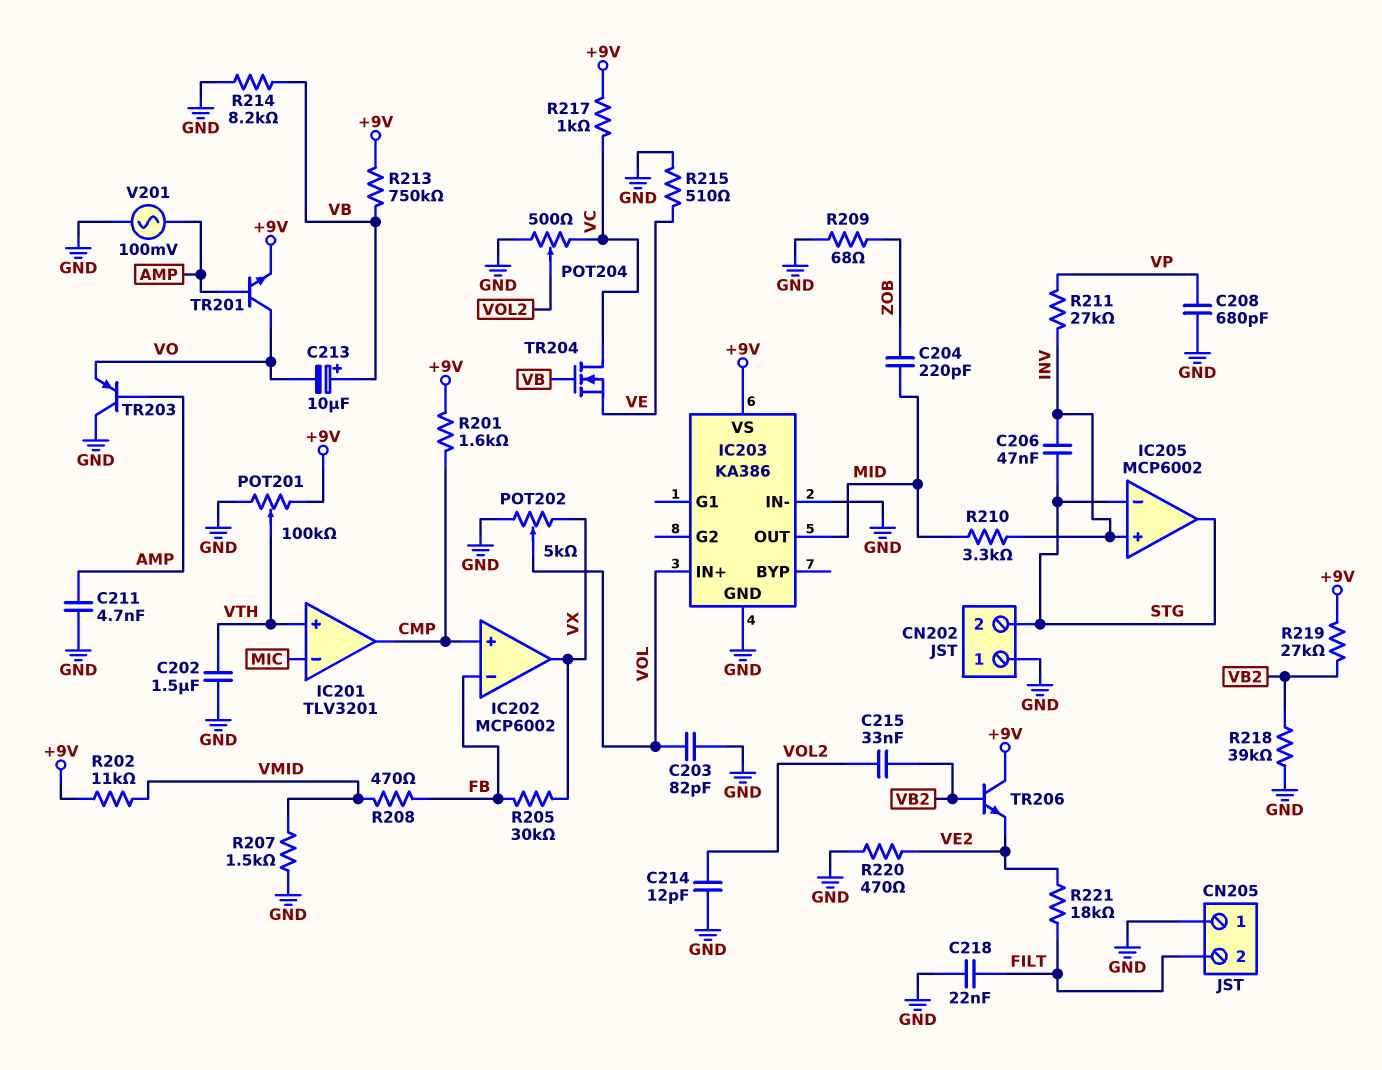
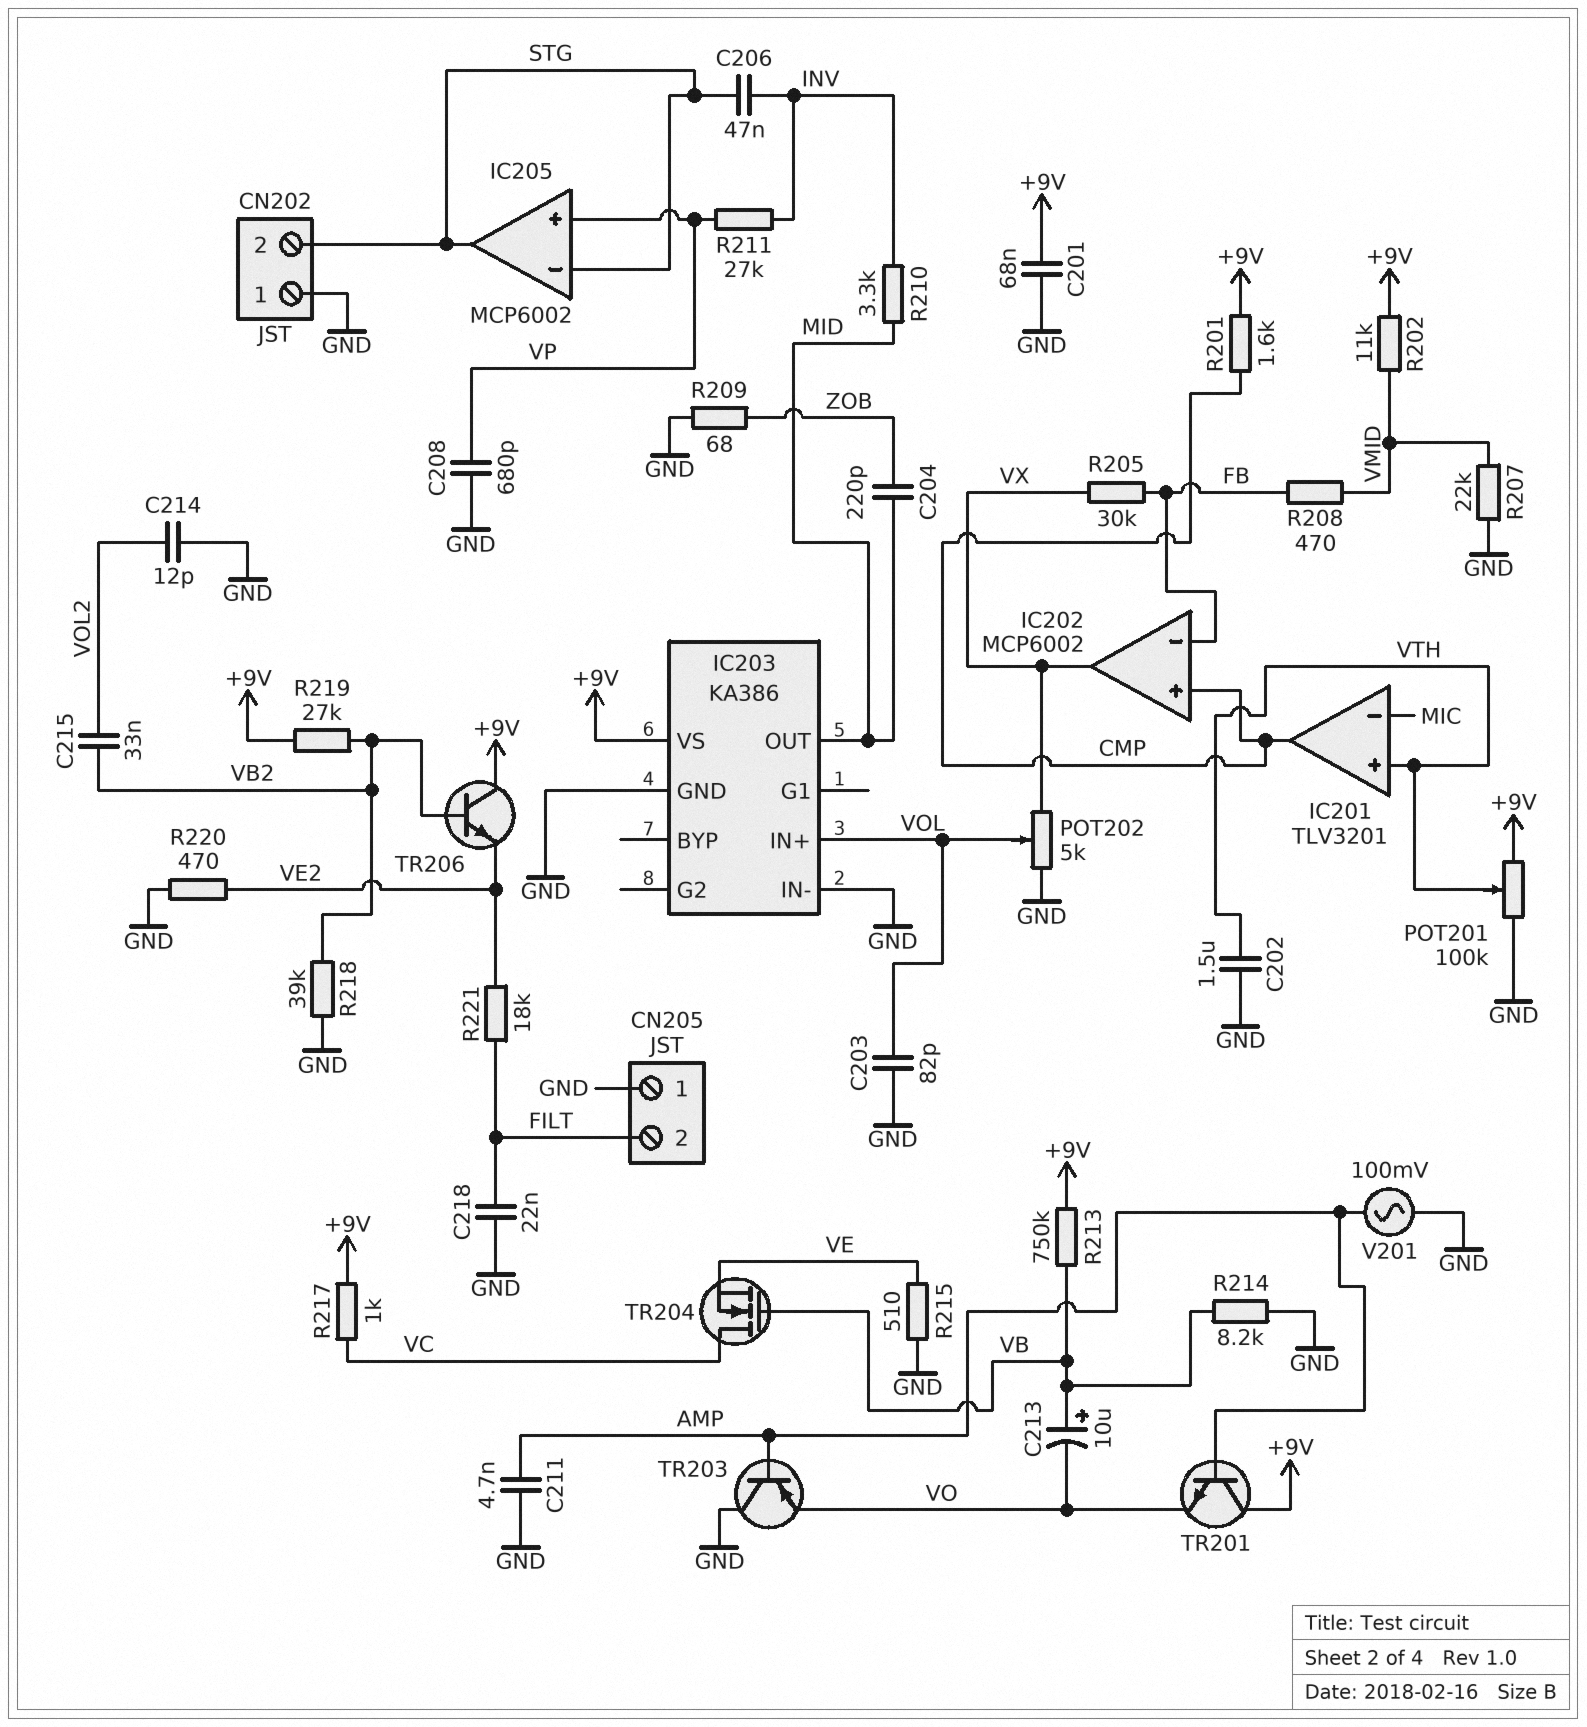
C201: none -> 68nF (+9V, GND)
IC205 pin in+: INV -> VP
POT204: 500 (GND, VC, wiper VOL2) -> none
R207: 1.5k (GND, VMID) -> 22k (GND, VMID)
TR201: NPN (B AMP, C VO, E +9V) -> NPN (B AMP, C +9V, E VO)

